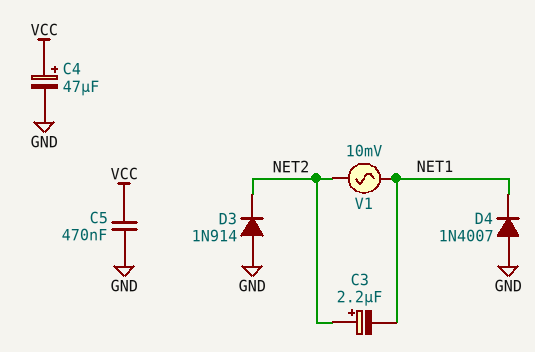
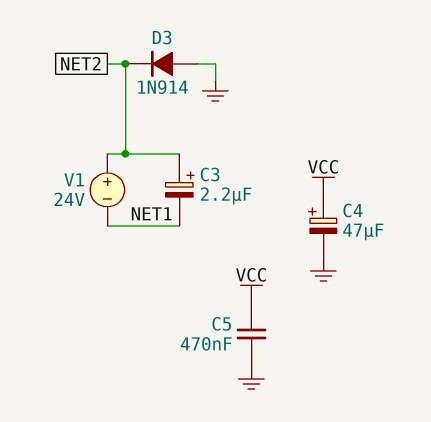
D4: diode 1N4007 (A GND, K NET1) -> none
V1: AC 10mV (NET1, NET2) -> 24V (plus NET2, minus NET1)

